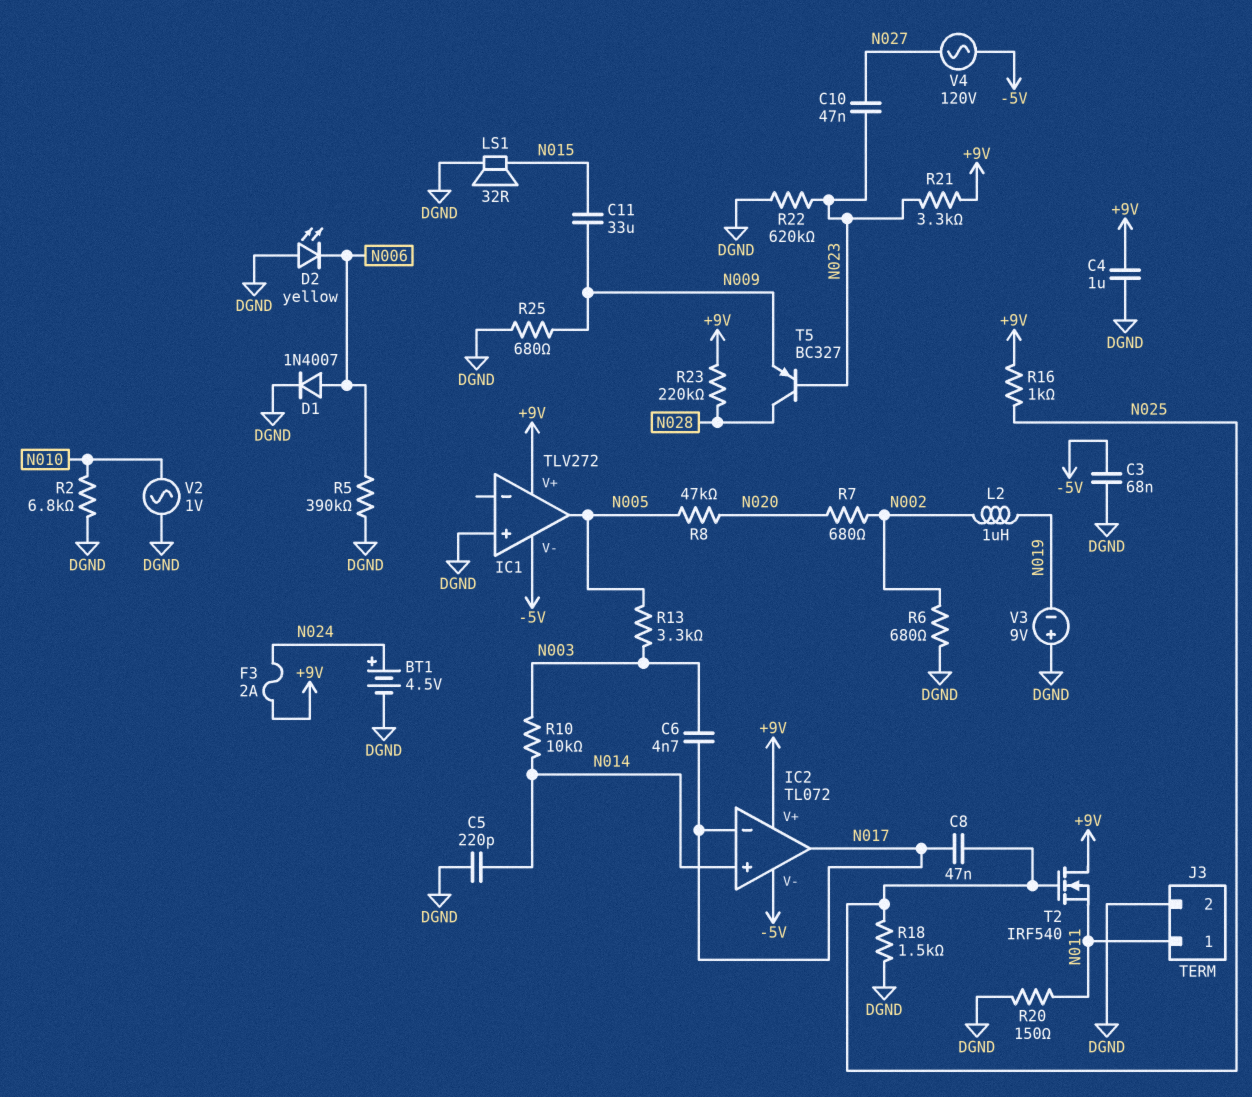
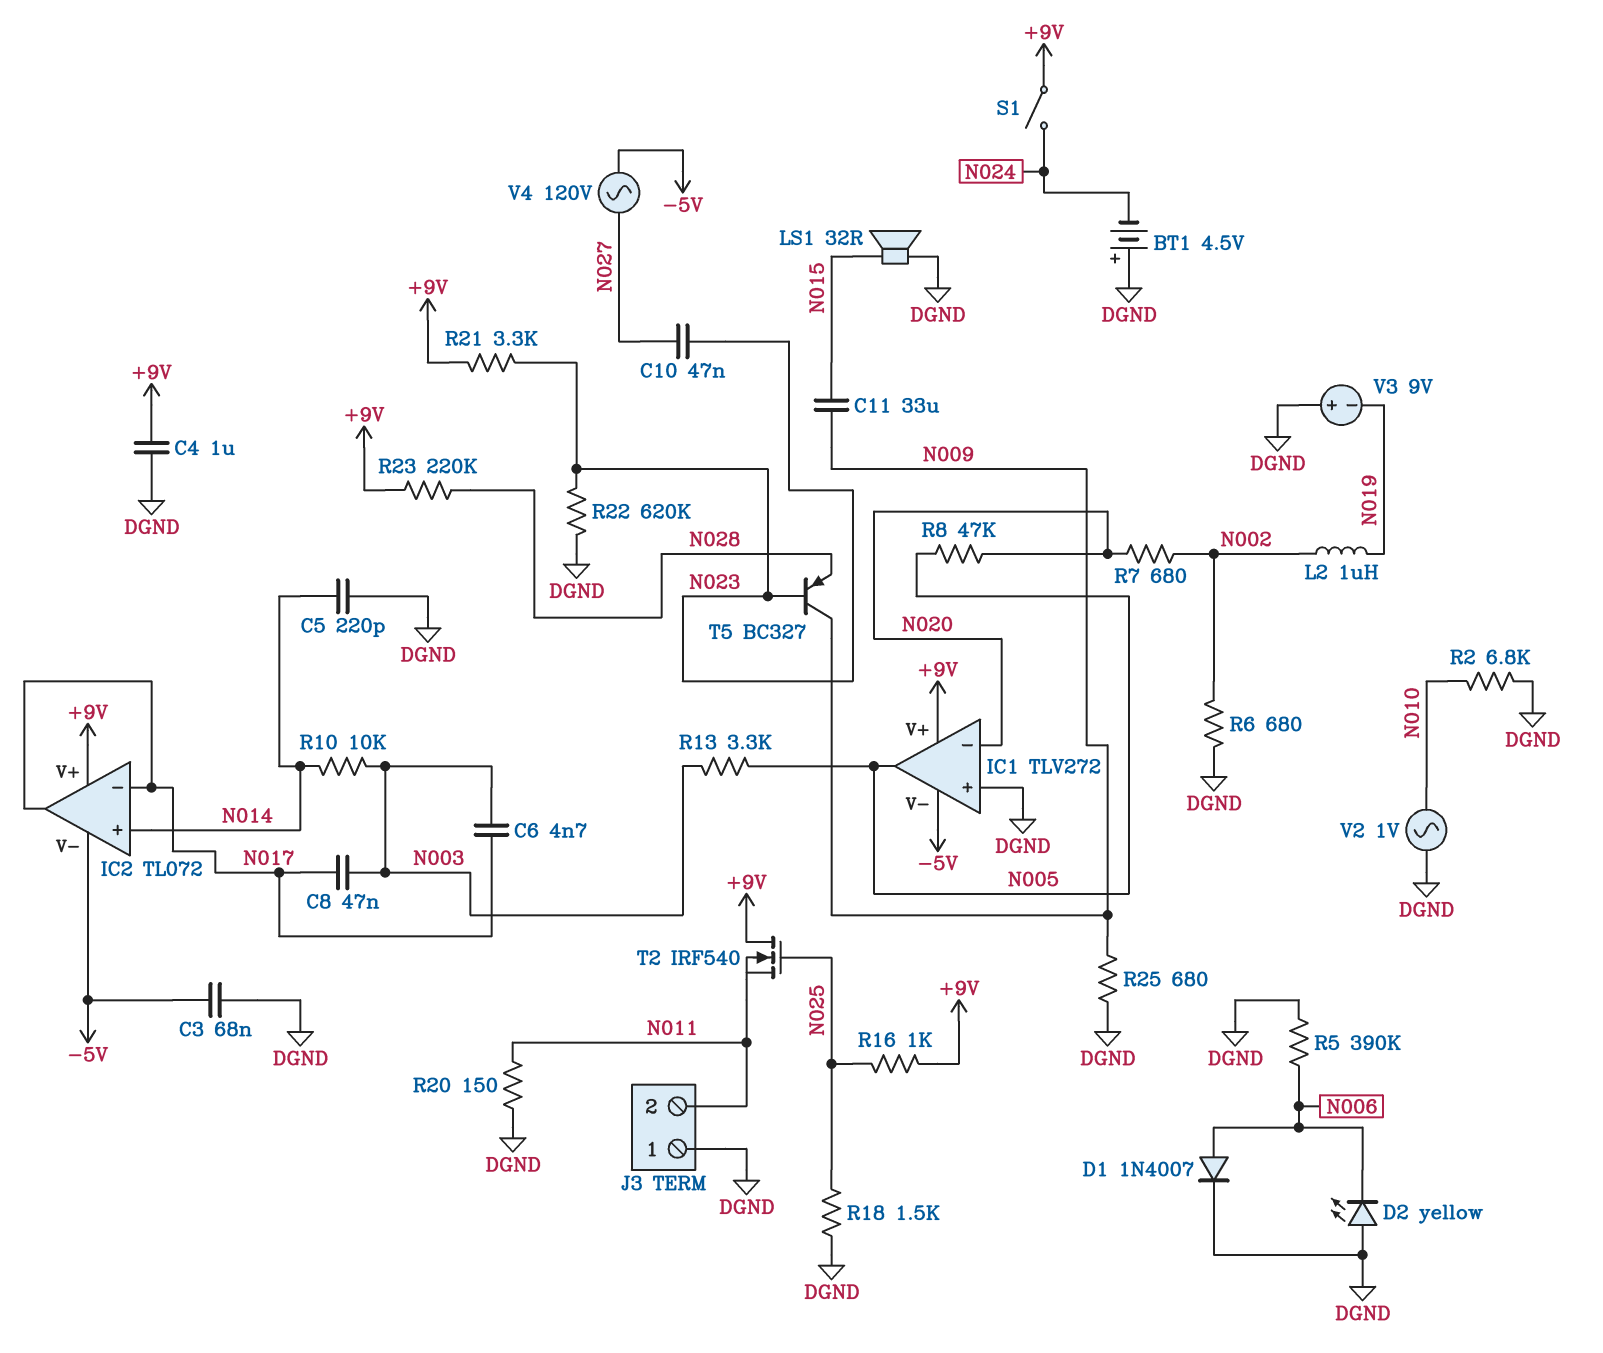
BT1: 4.5V (plus N024, minus DGND) -> 4.5V (plus DGND, minus N024)
C8: 47nF (N017, N025) -> 47nF (N003, N017)
F3: 2A (+9V, N024) -> none
IC1 pin in-: none -> N020
J3 pin 1: N011 -> DGND
J3 pin 2: DGND -> N011
S1: none -> switch (+9V, N024)
T5: PNP BC327 (B N023, C N028, E N009) -> PNP BC327 (B N023, C N009, E N028)

